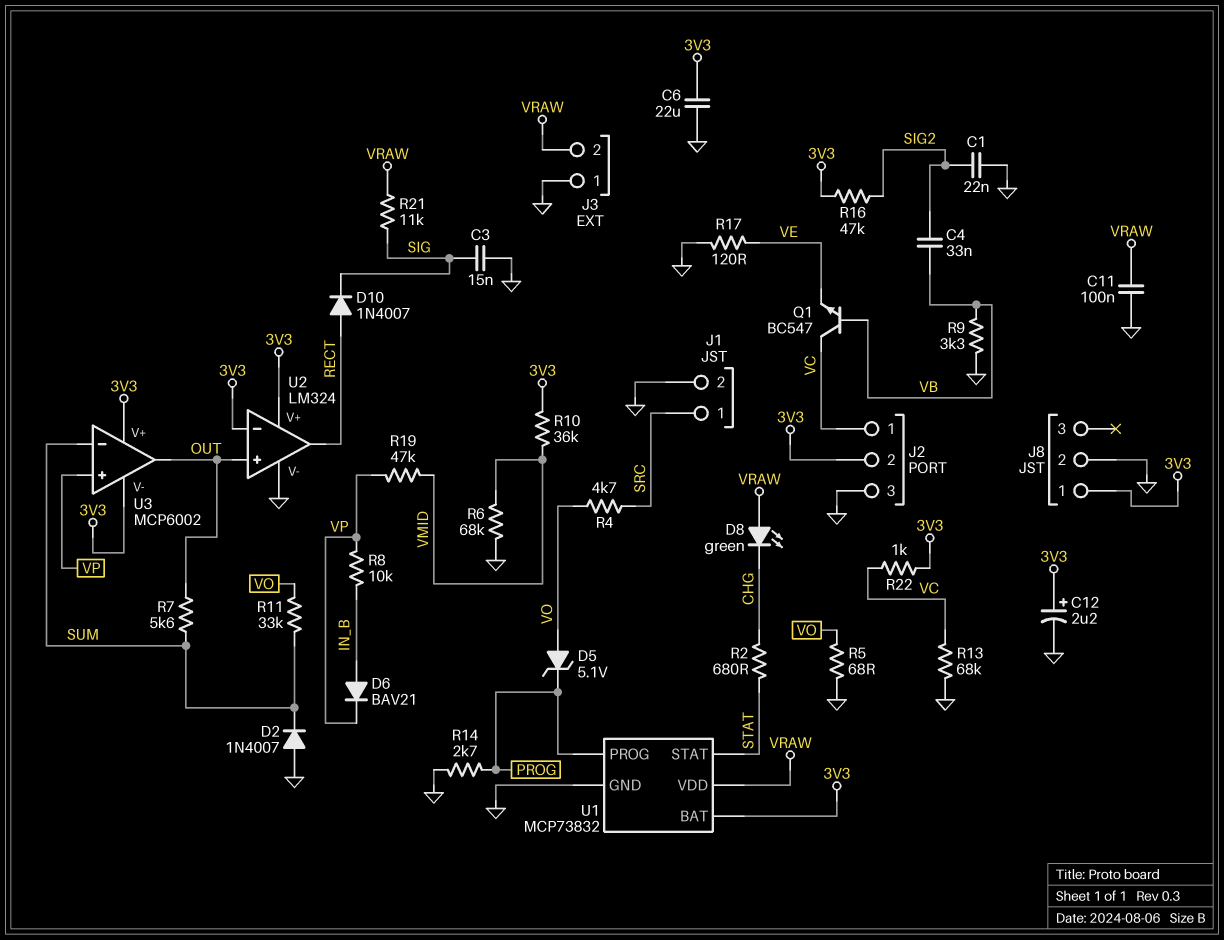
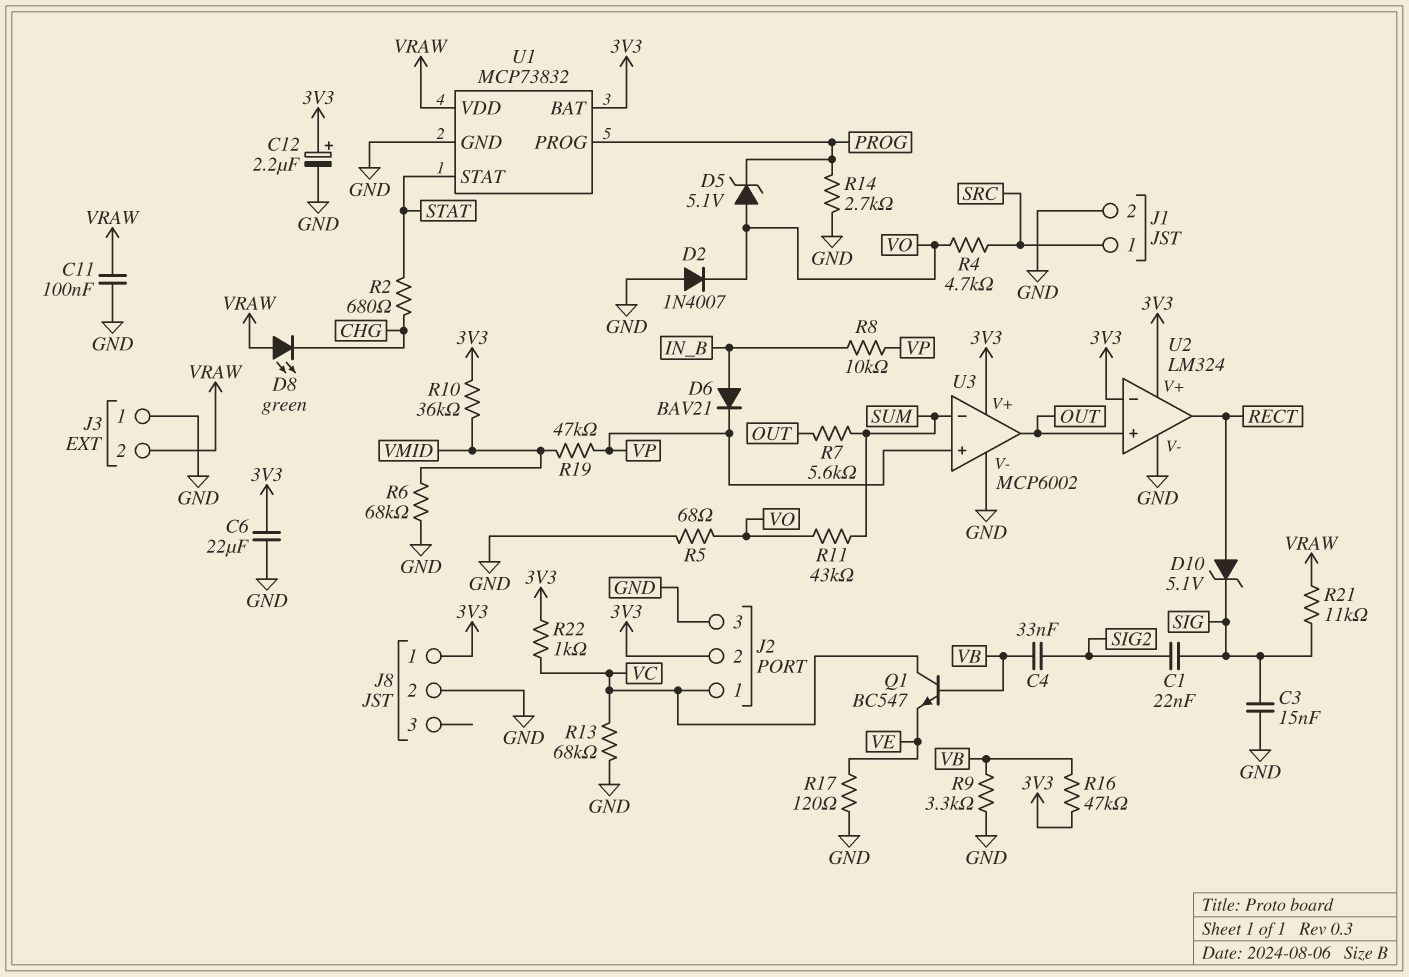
C1: 22nF (GND, SIG2) -> 22nF (SIG, SIG2)
D2: diode 1N4007 (A GND, K SUM) -> diode 1N4007 (A GND, K VO)
D10: diode 1N4007 (A RECT, K SIG) -> zener 5.1V (A RECT, K SIG)
R11: 33k (SUM, VO) -> 43k (SUM, VO)
R16: 47k (3V3, SIG2) -> 47k (3V3, VB)
U3 pin V-: 3V3 -> GND

